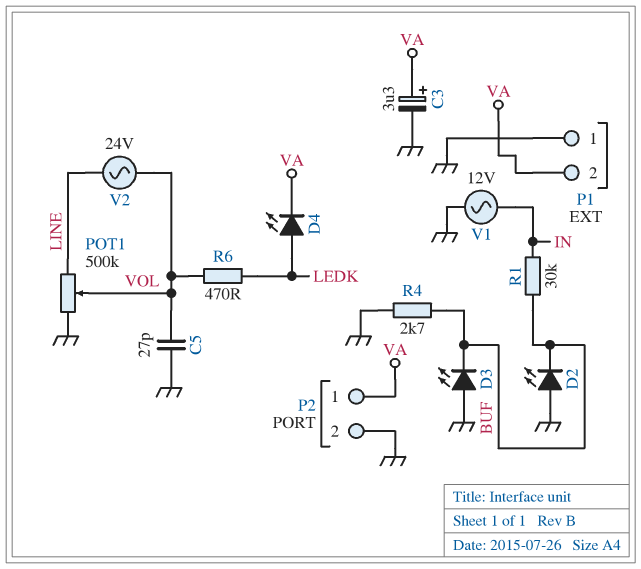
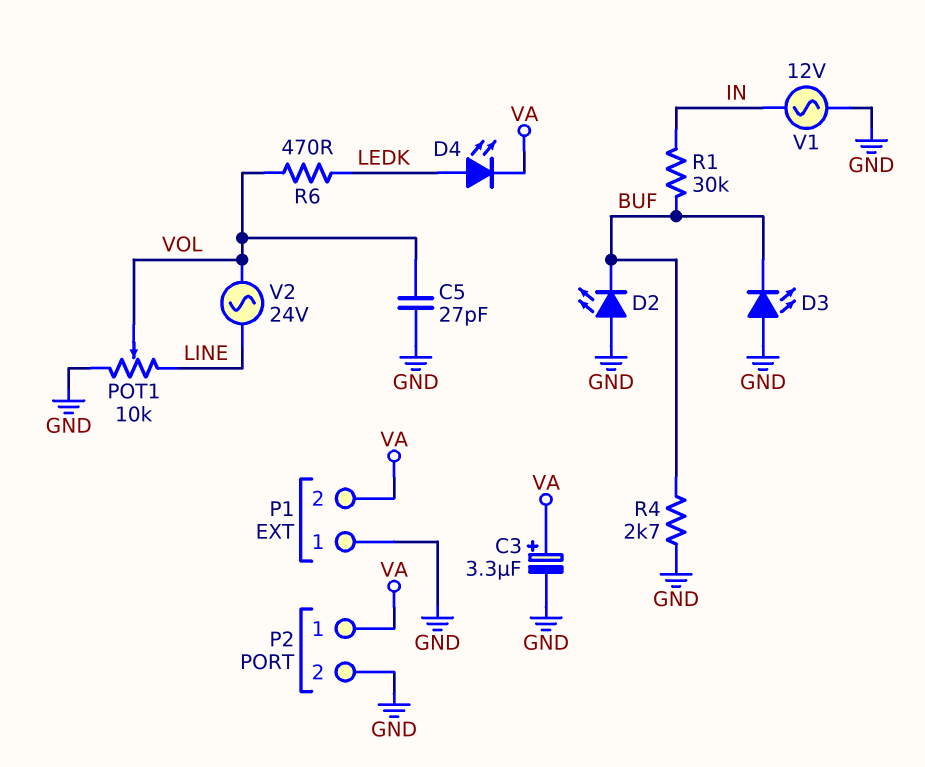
POT1: 500k (GND, LINE, wiper VOL) -> 10k (GND, LINE, wiper VOL)

